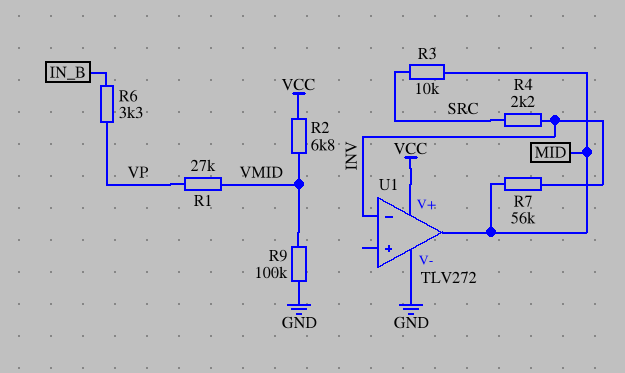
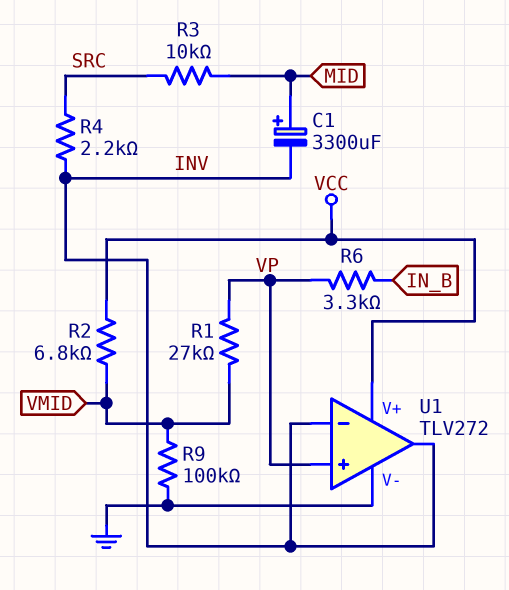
C1: none -> 3300uF (plus MID, minus INV)
R7: 56k (INV, MID) -> none
U1 pin in+: none -> VP
U1 pin out: MID -> INV

